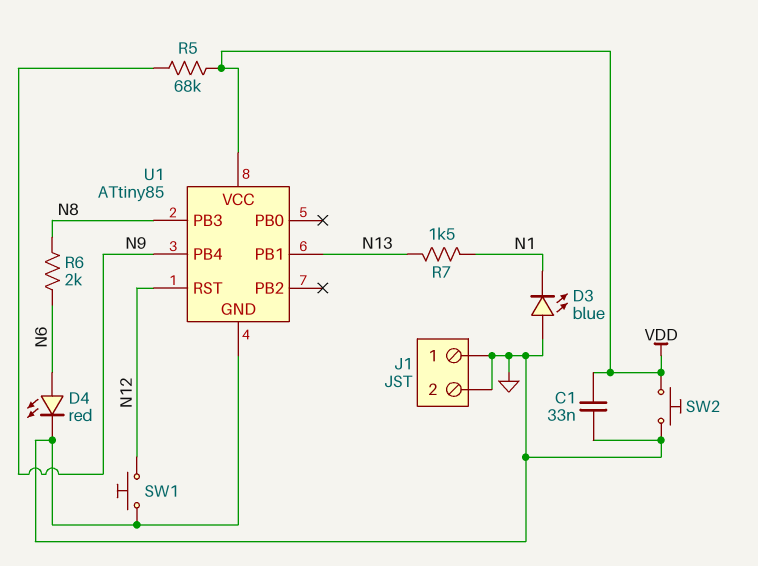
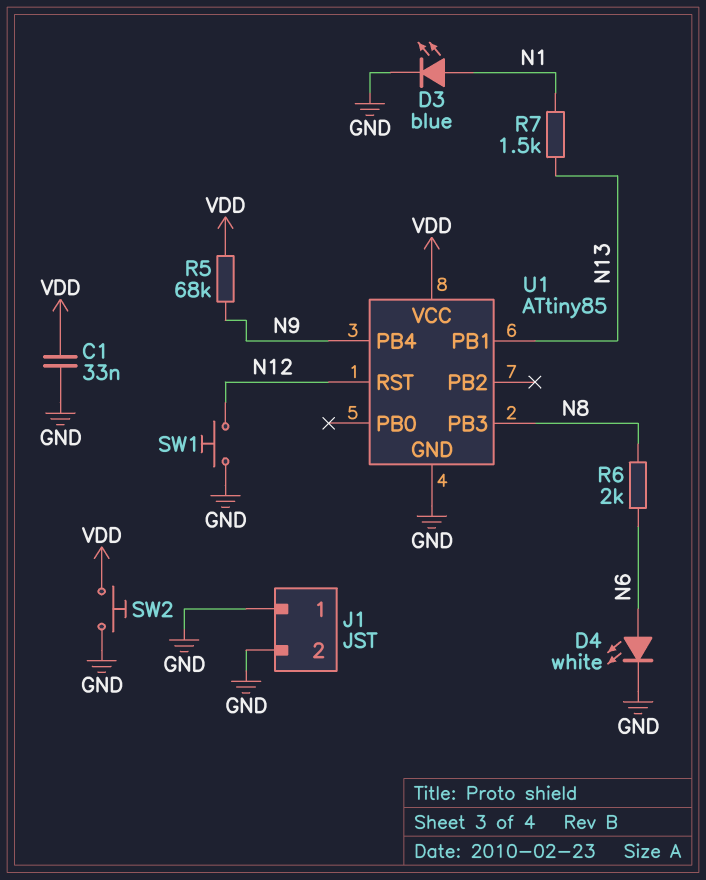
D3: LED blue (A GND, K N1) -> LED blue (A N1, K GND)
D4: LED red (A N6, K GND) -> LED white (A N6, K GND)

